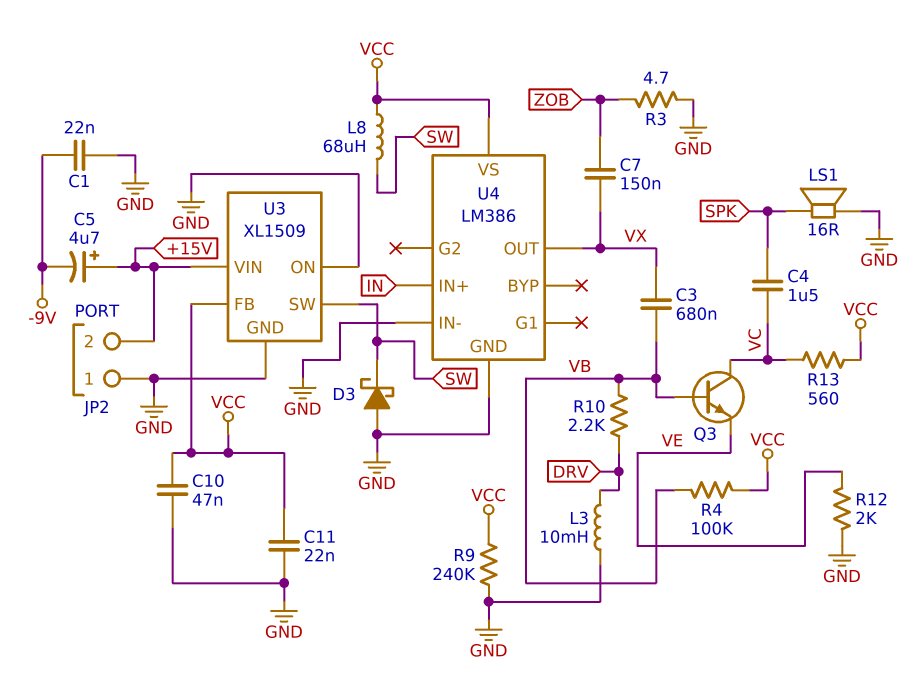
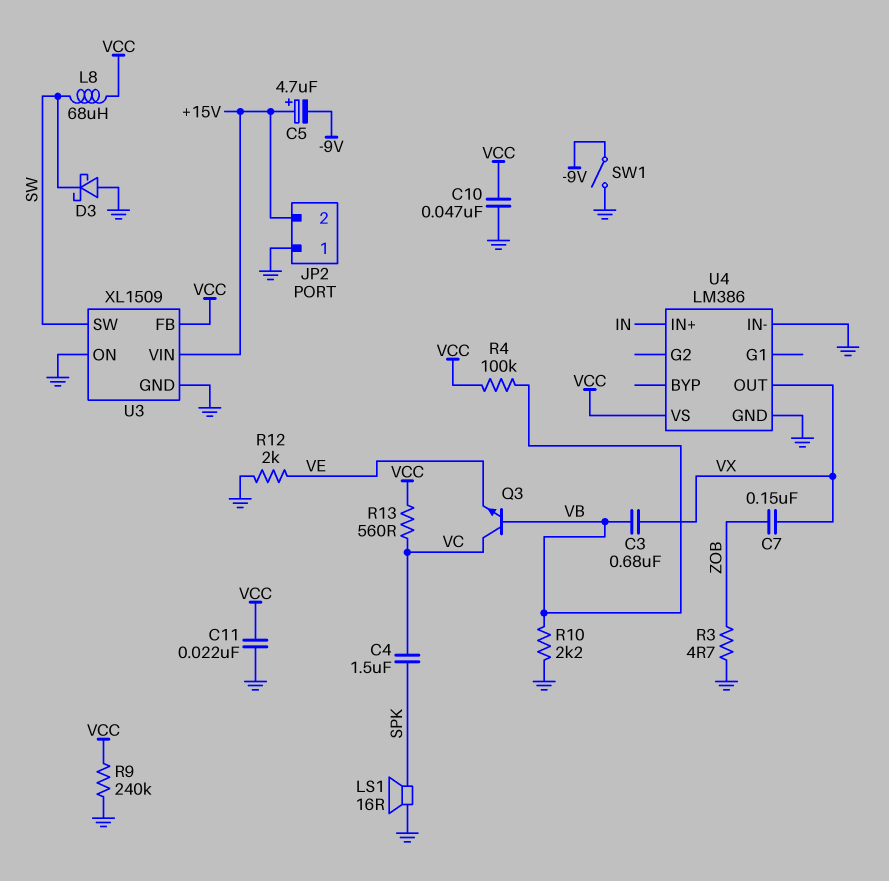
C1: 22nF (-9V, GND) -> none
L3: 10mH (DRV, GND) -> none
R10: 2.2k (DRV, VB) -> 2.2k (GND, VB)
SW1: none -> switch (-9V, GND)

